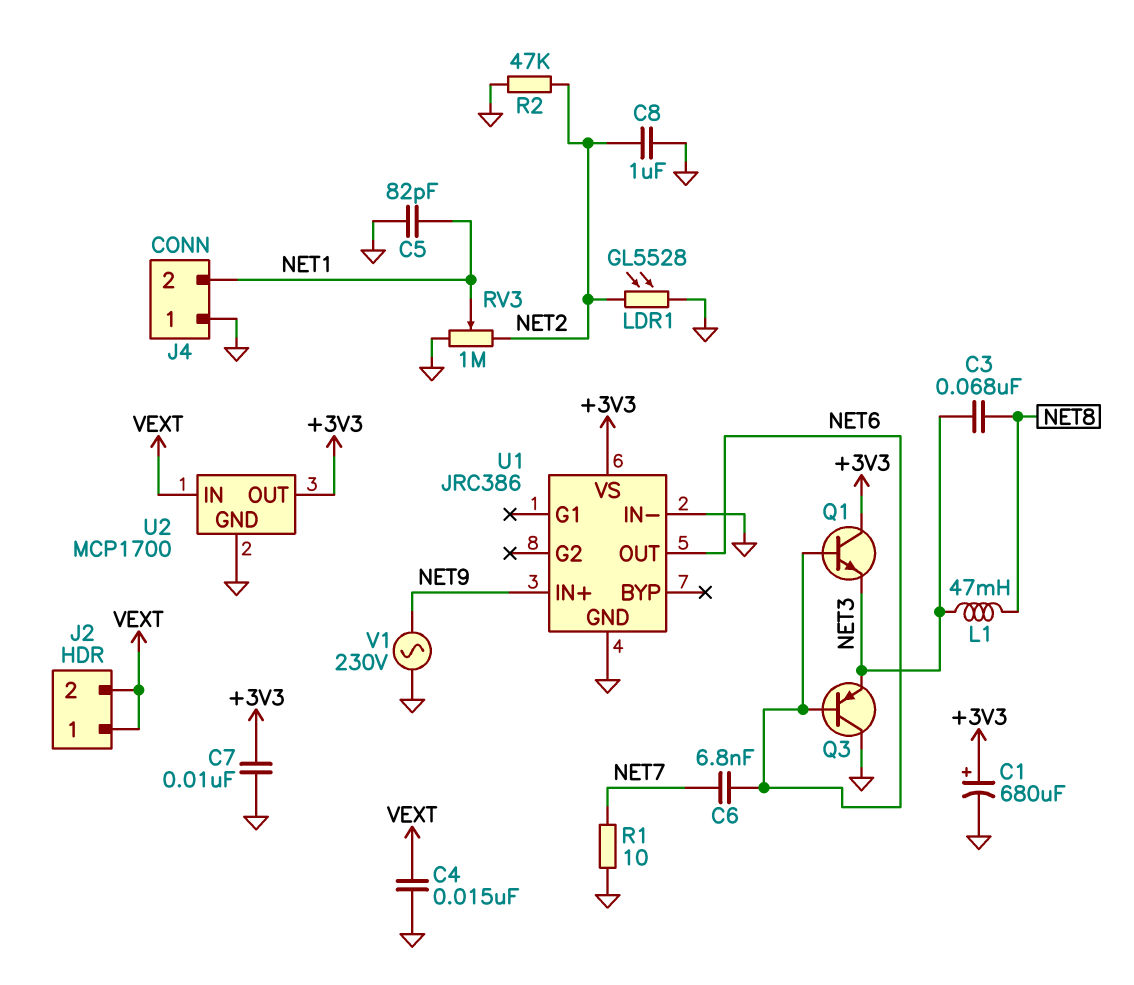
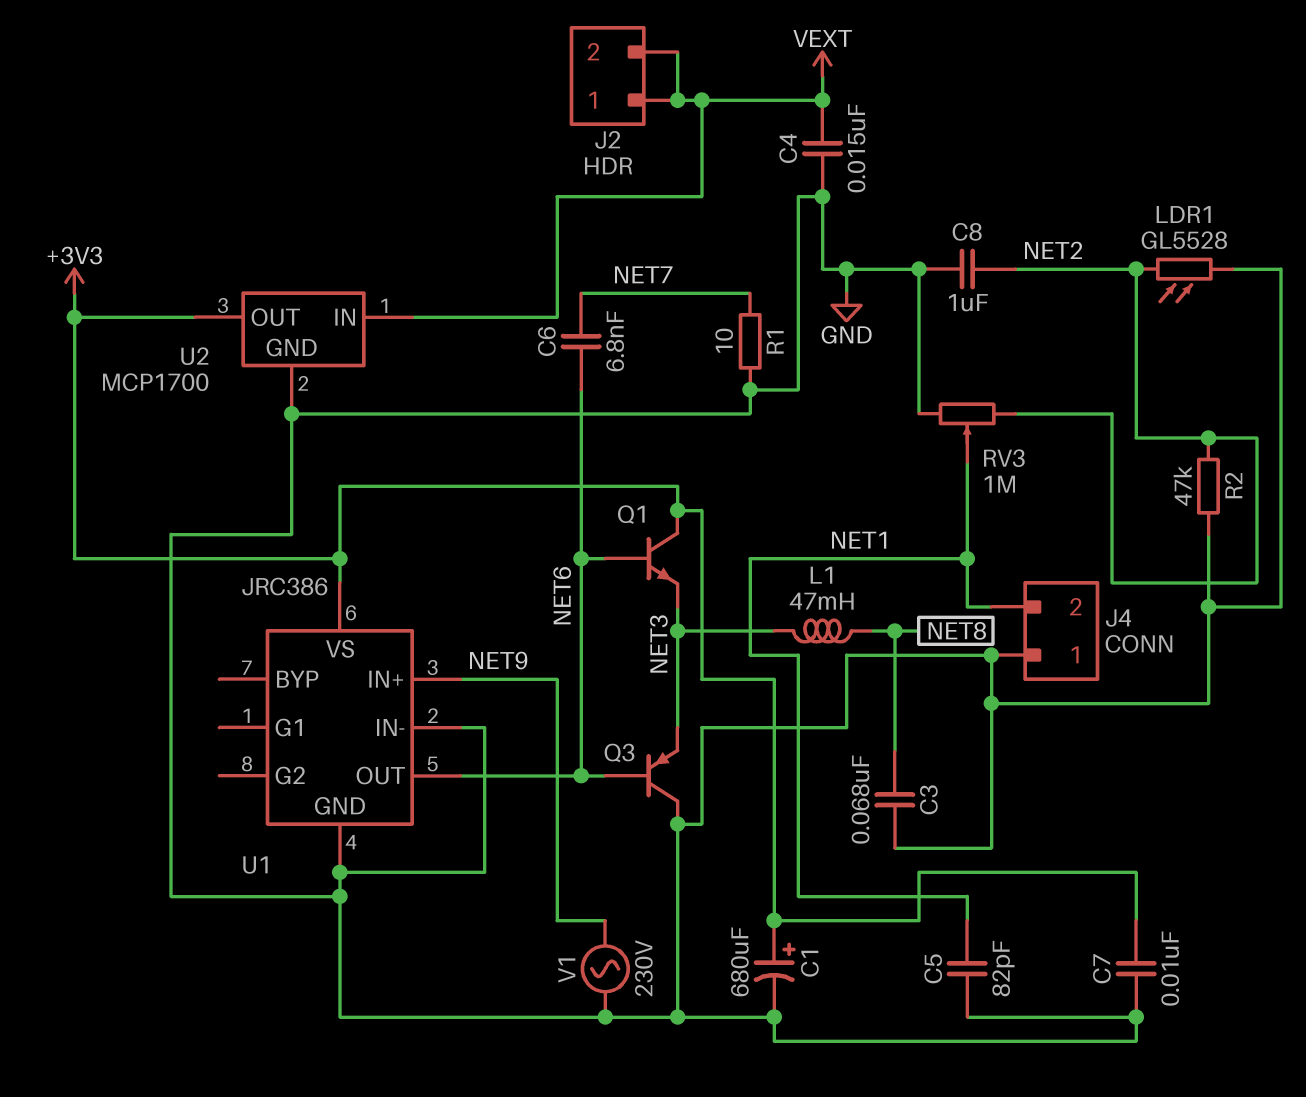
C3: 68nF (NET3, NET8) -> 68nF (GND, NET8)

